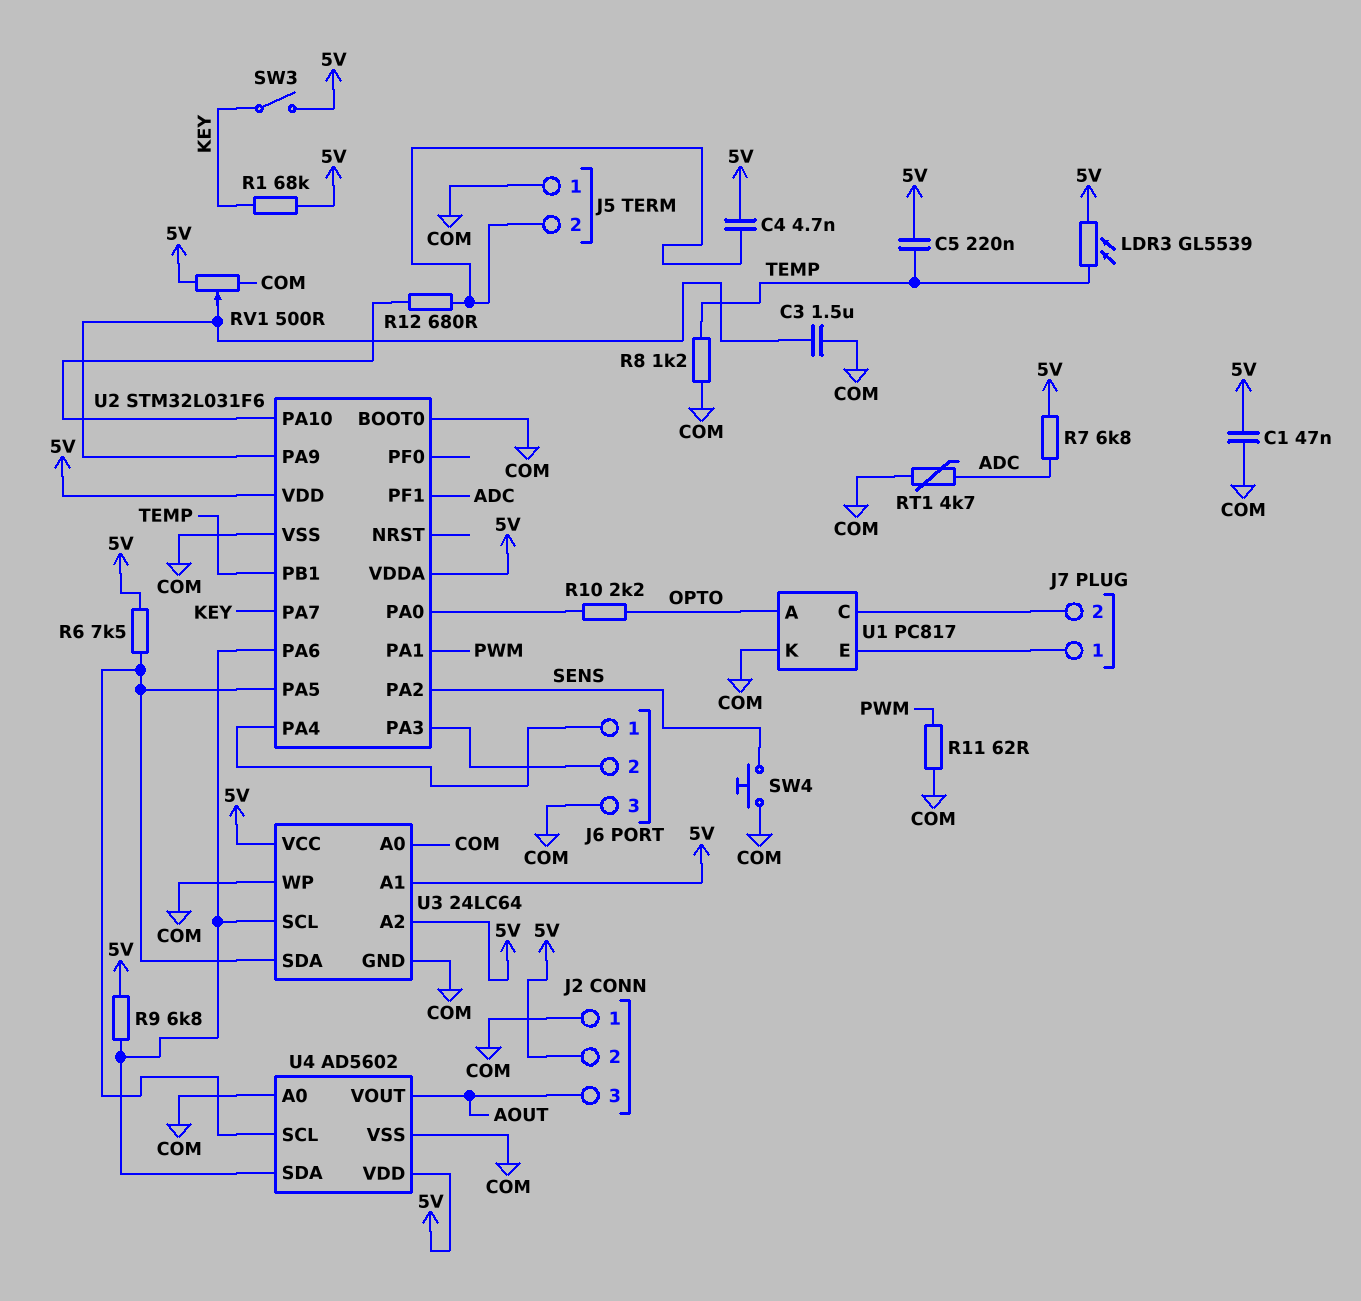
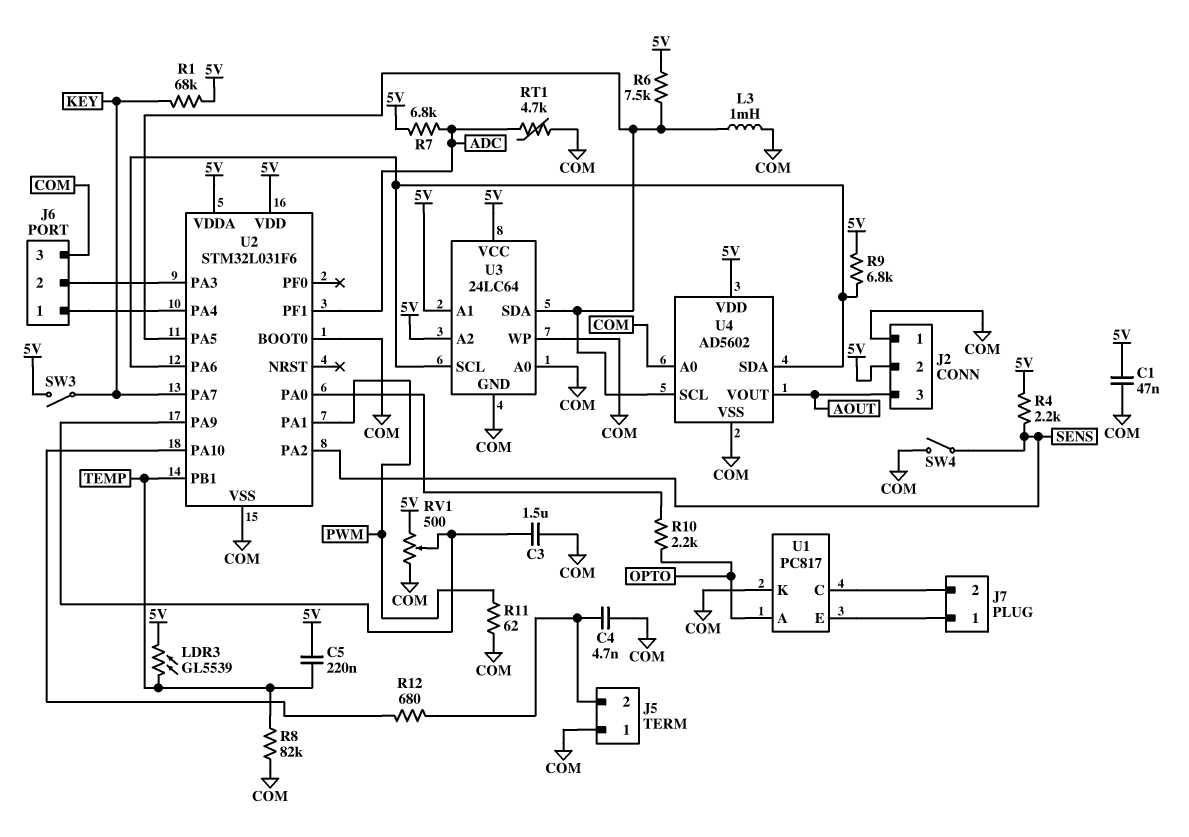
C4: 4.7nF (5V, J5/2) -> 4.7nF (COM, J5/2)
L3: none -> 1mH (COM, U2/PA5)
R4: none -> 2.2k (5V, SENS)
R8: 1.2k (COM, TEMP) -> 82k (COM, TEMP)
SW4: button (COM, SENS) -> switch (COM, SENS)

